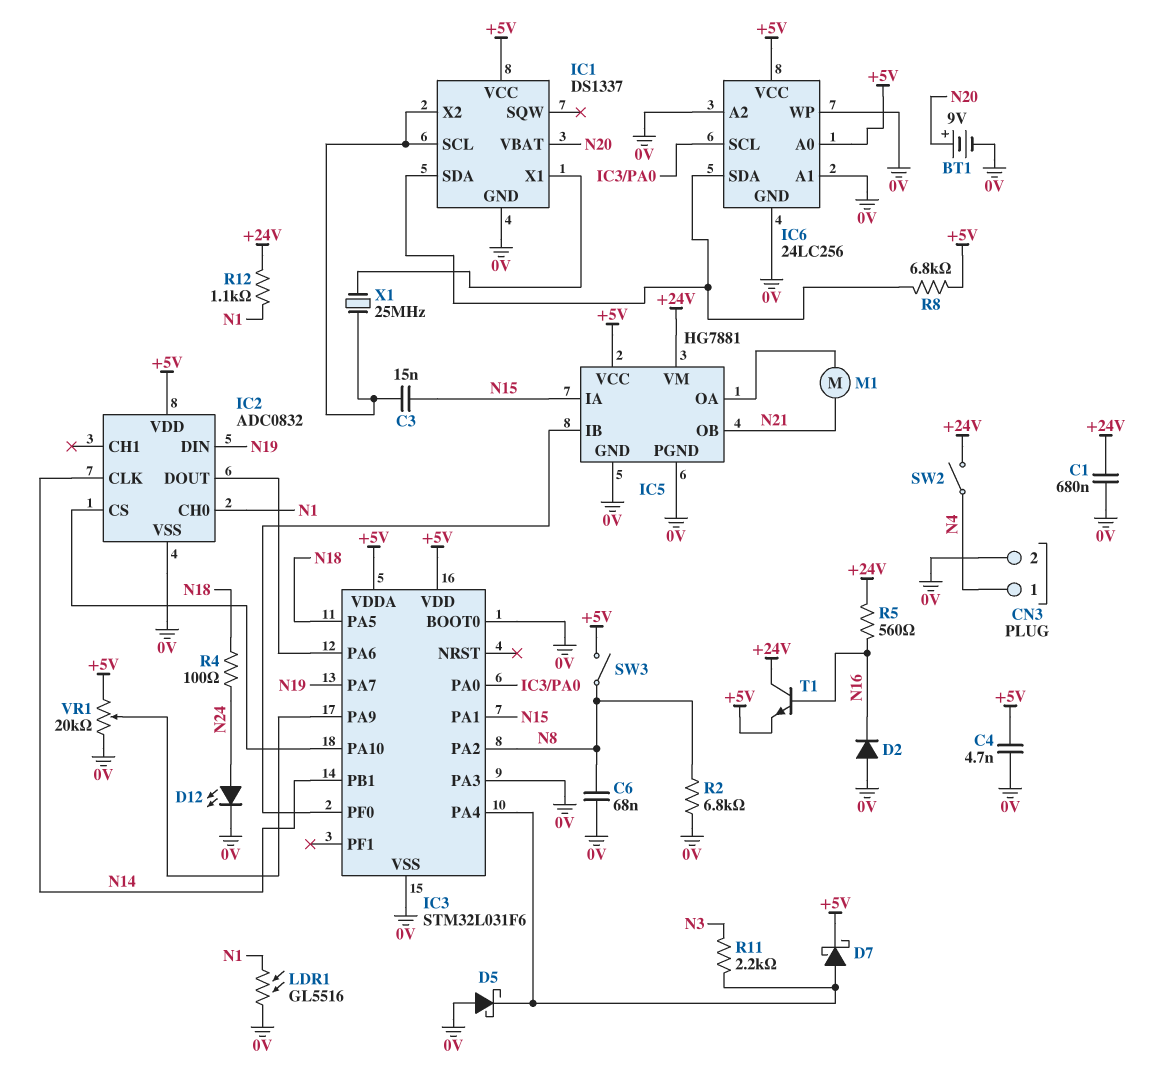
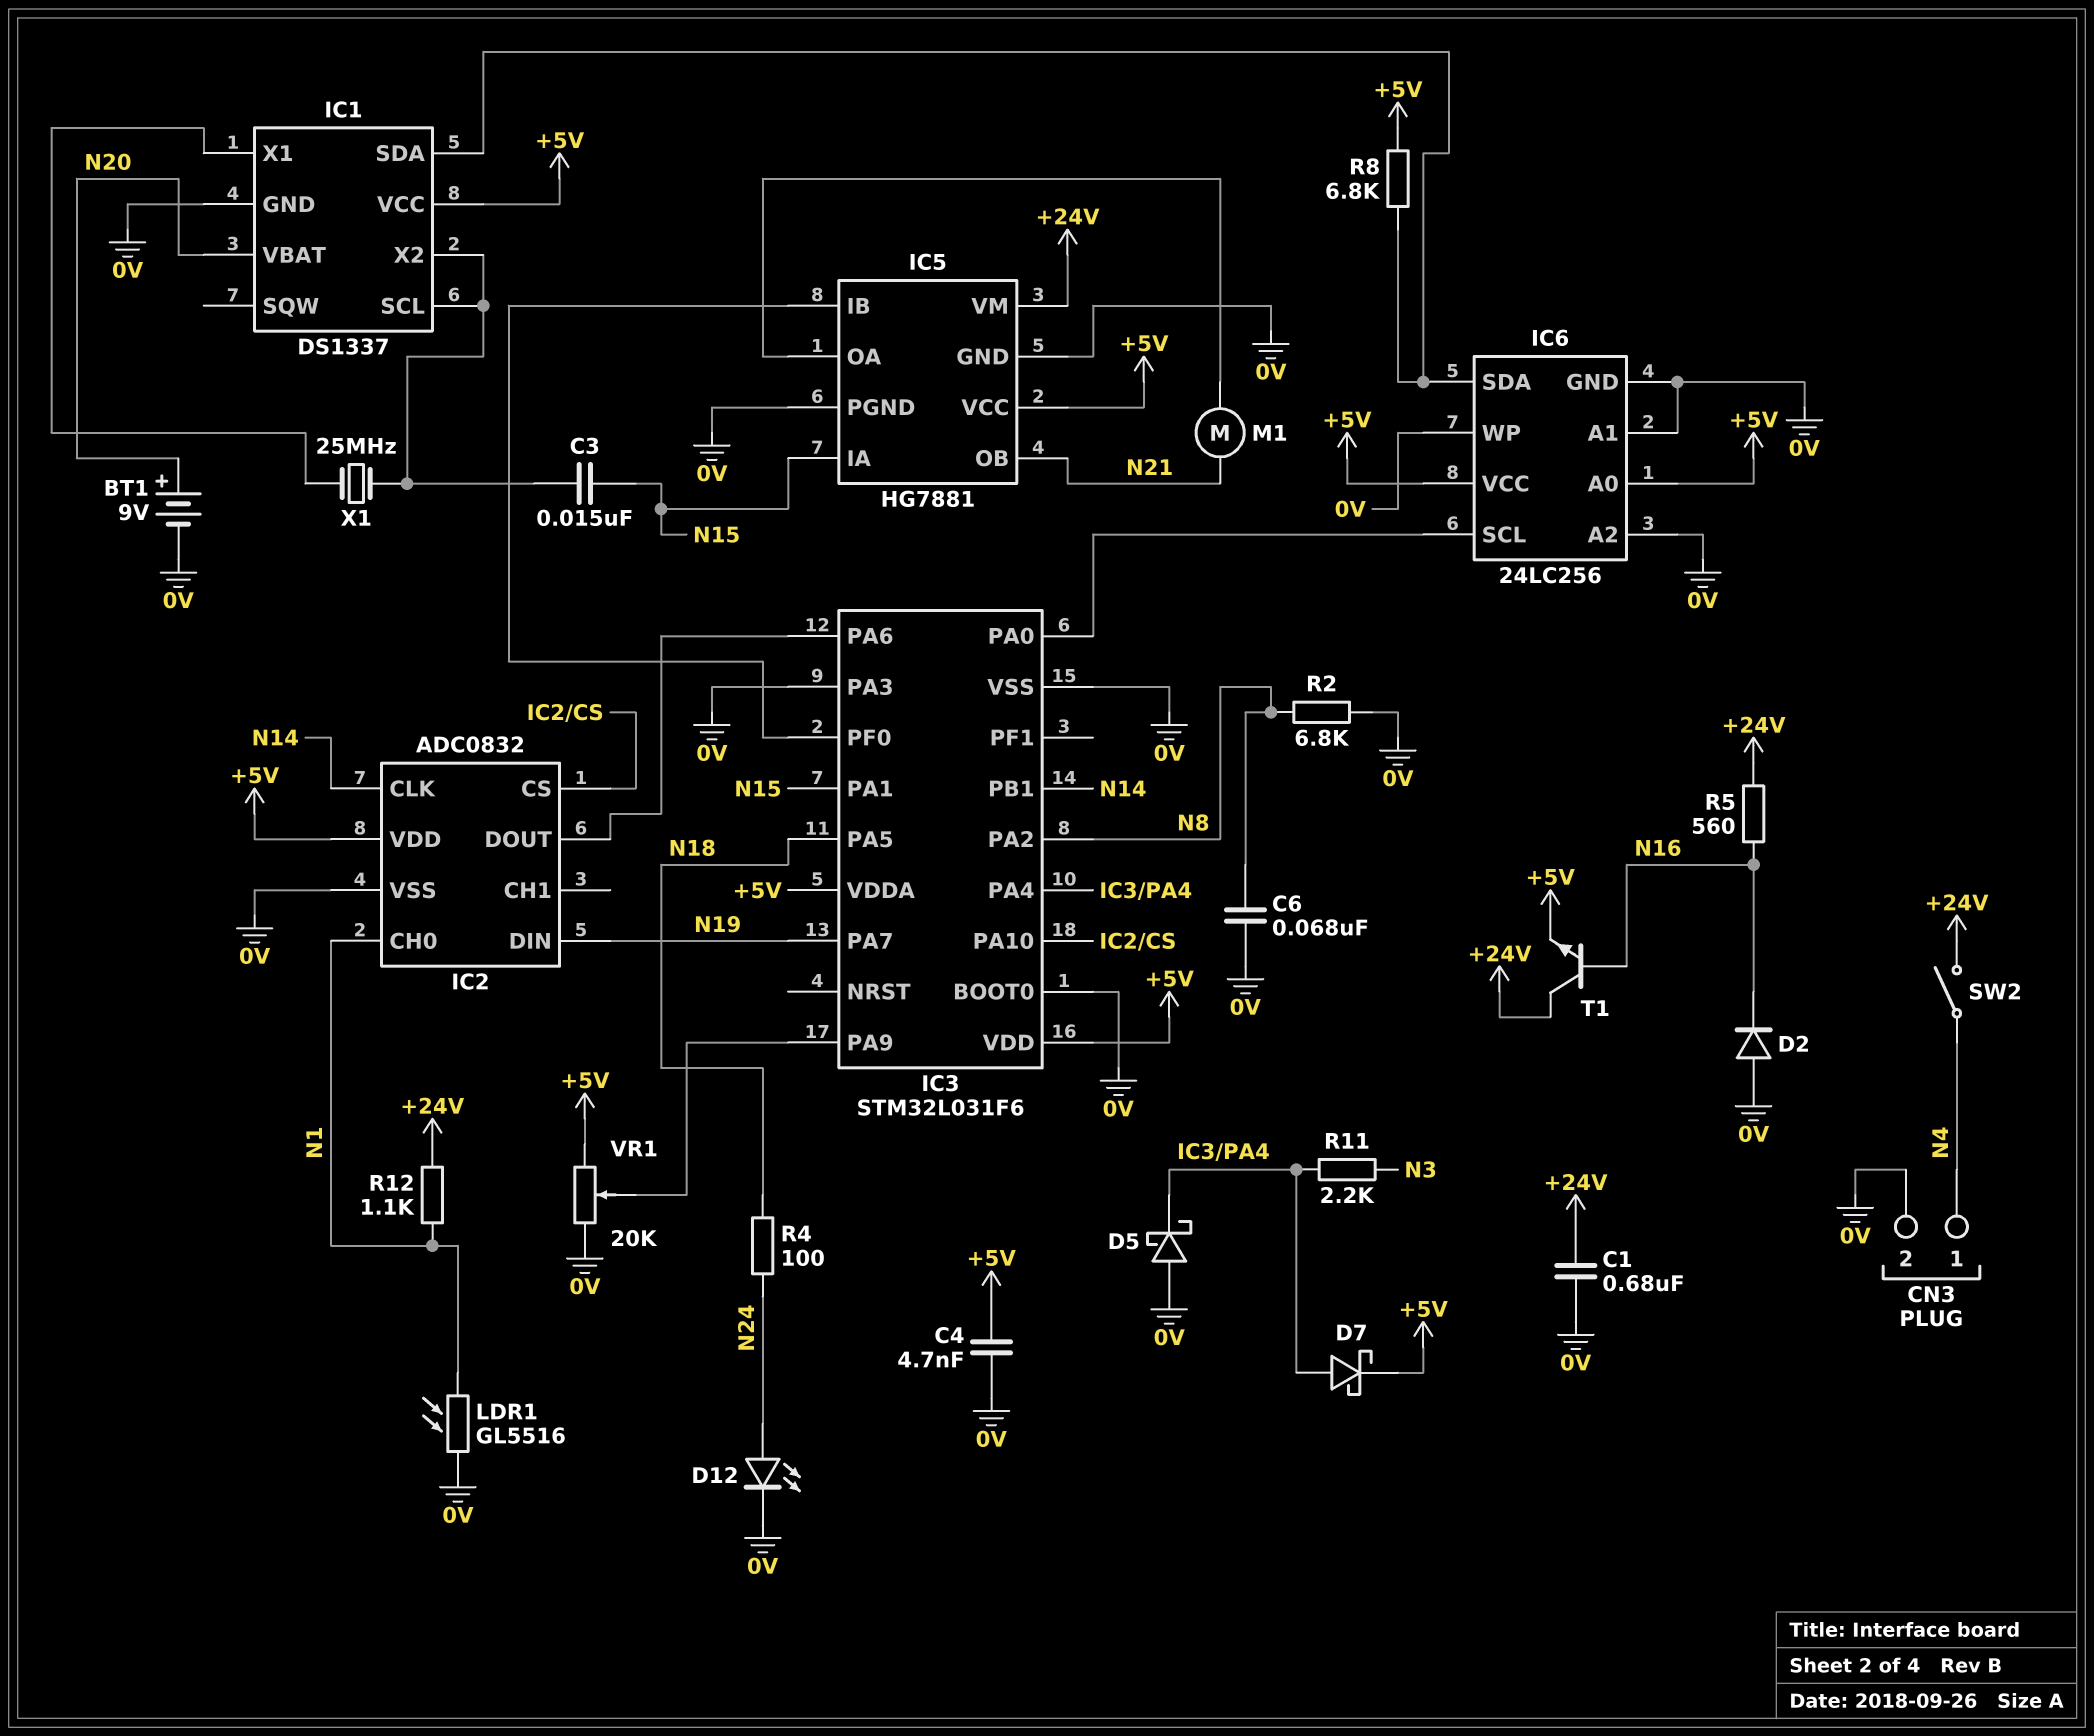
SW3: switch (+5V, N8) -> none

